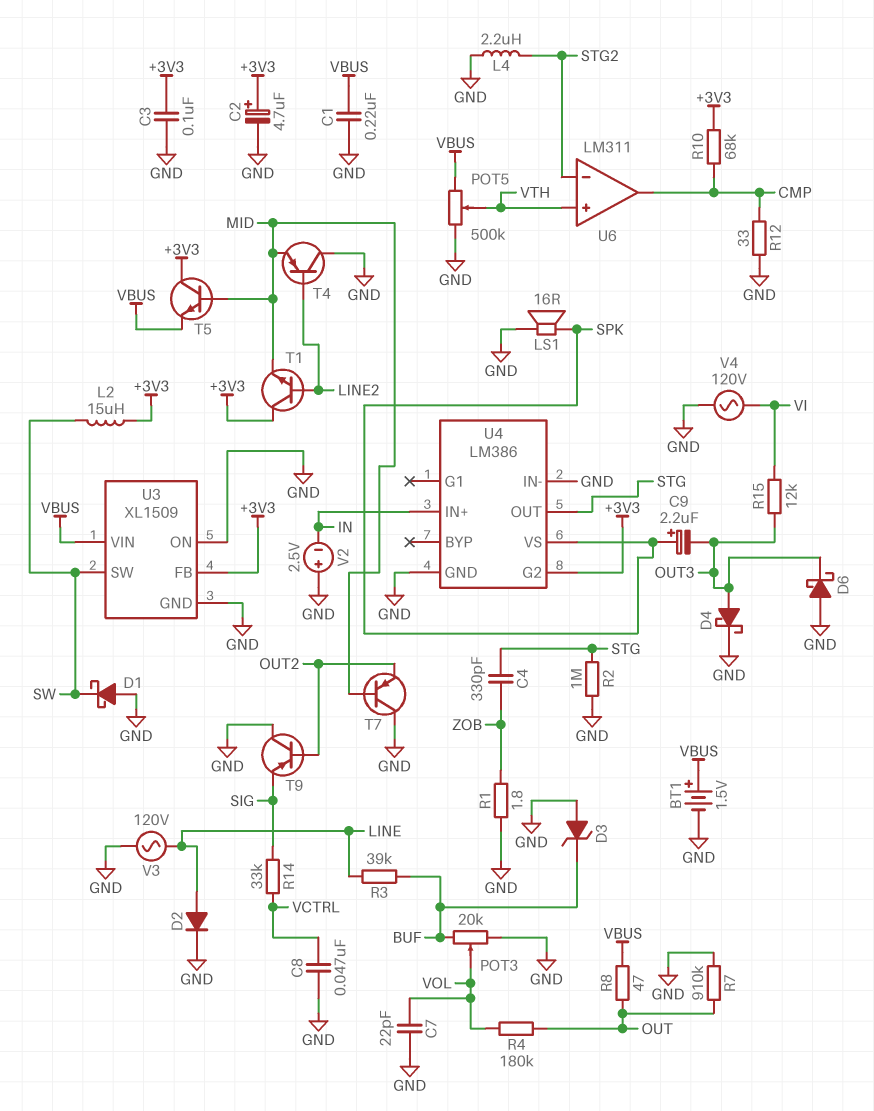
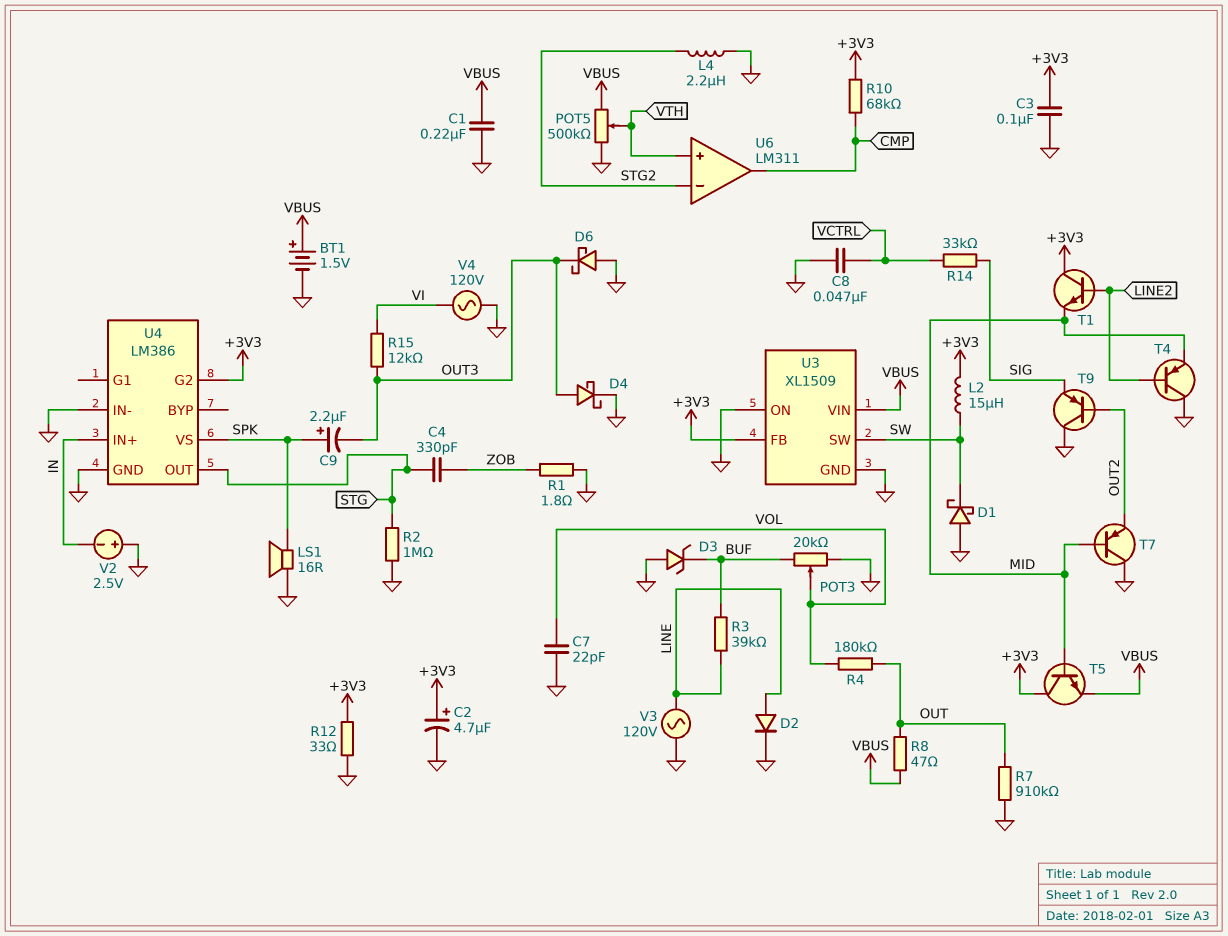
R12: 33 (CMP, GND) -> 33 (+3V3, GND)

